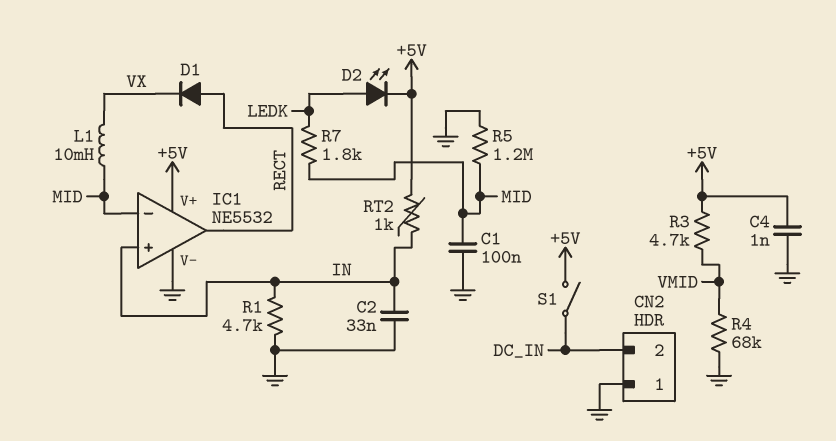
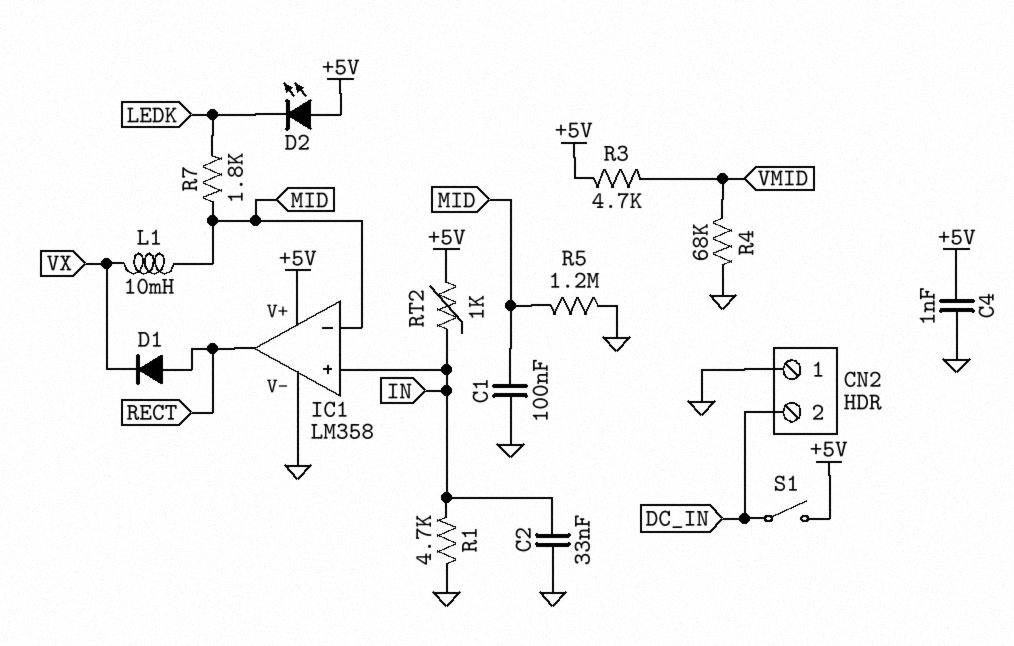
D2: LED (A LEDK, K +5V) -> LED (A +5V, K LEDK)
IC1: NE5532 -> LM358

